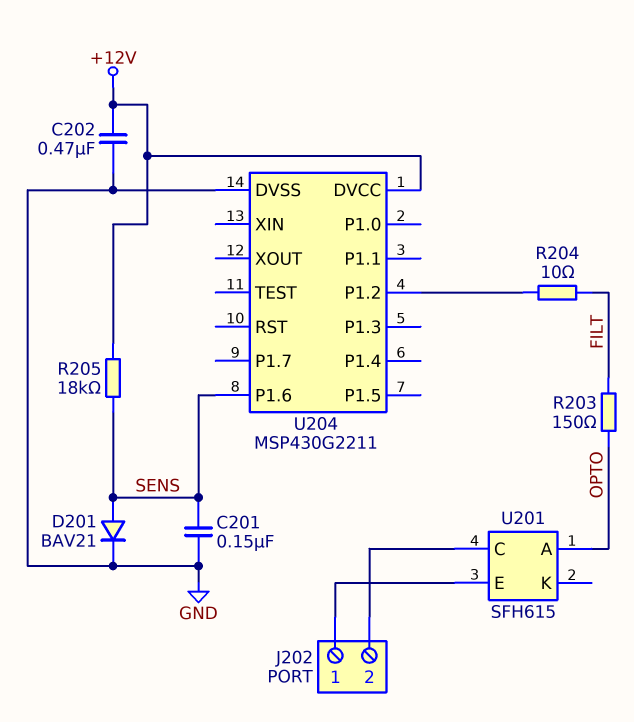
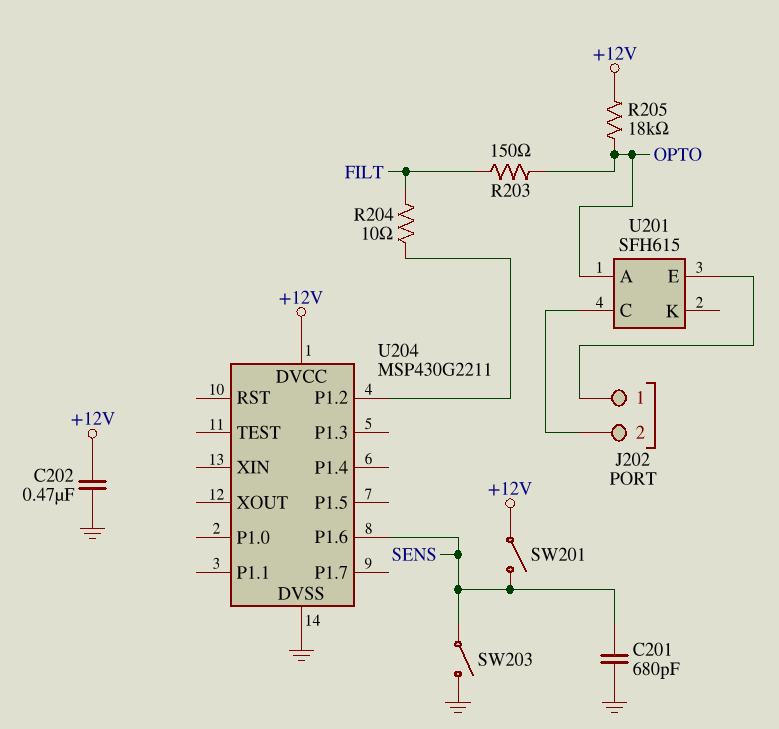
C201: 150nF (GND, SENS) -> 680pF (GND, SENS)
D201: diode BAV21 (A SENS, K GND) -> none
R205: 18k (+12V, SENS) -> 18k (+12V, OPTO)
SW201: none -> switch (+12V, SENS)
SW203: none -> switch (GND, SENS)

